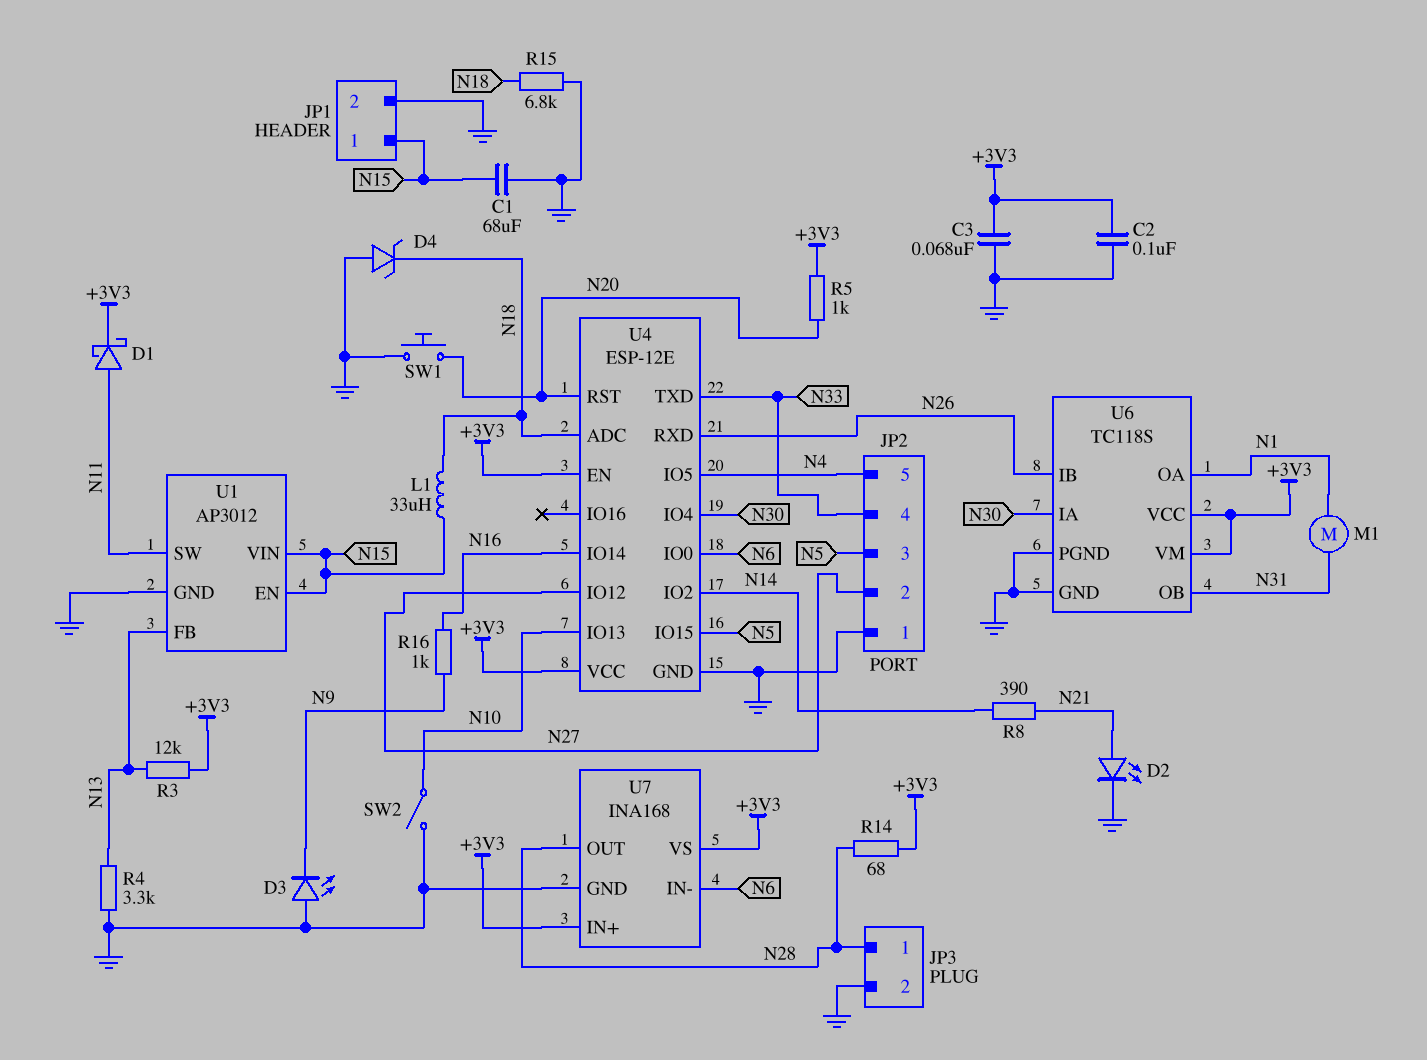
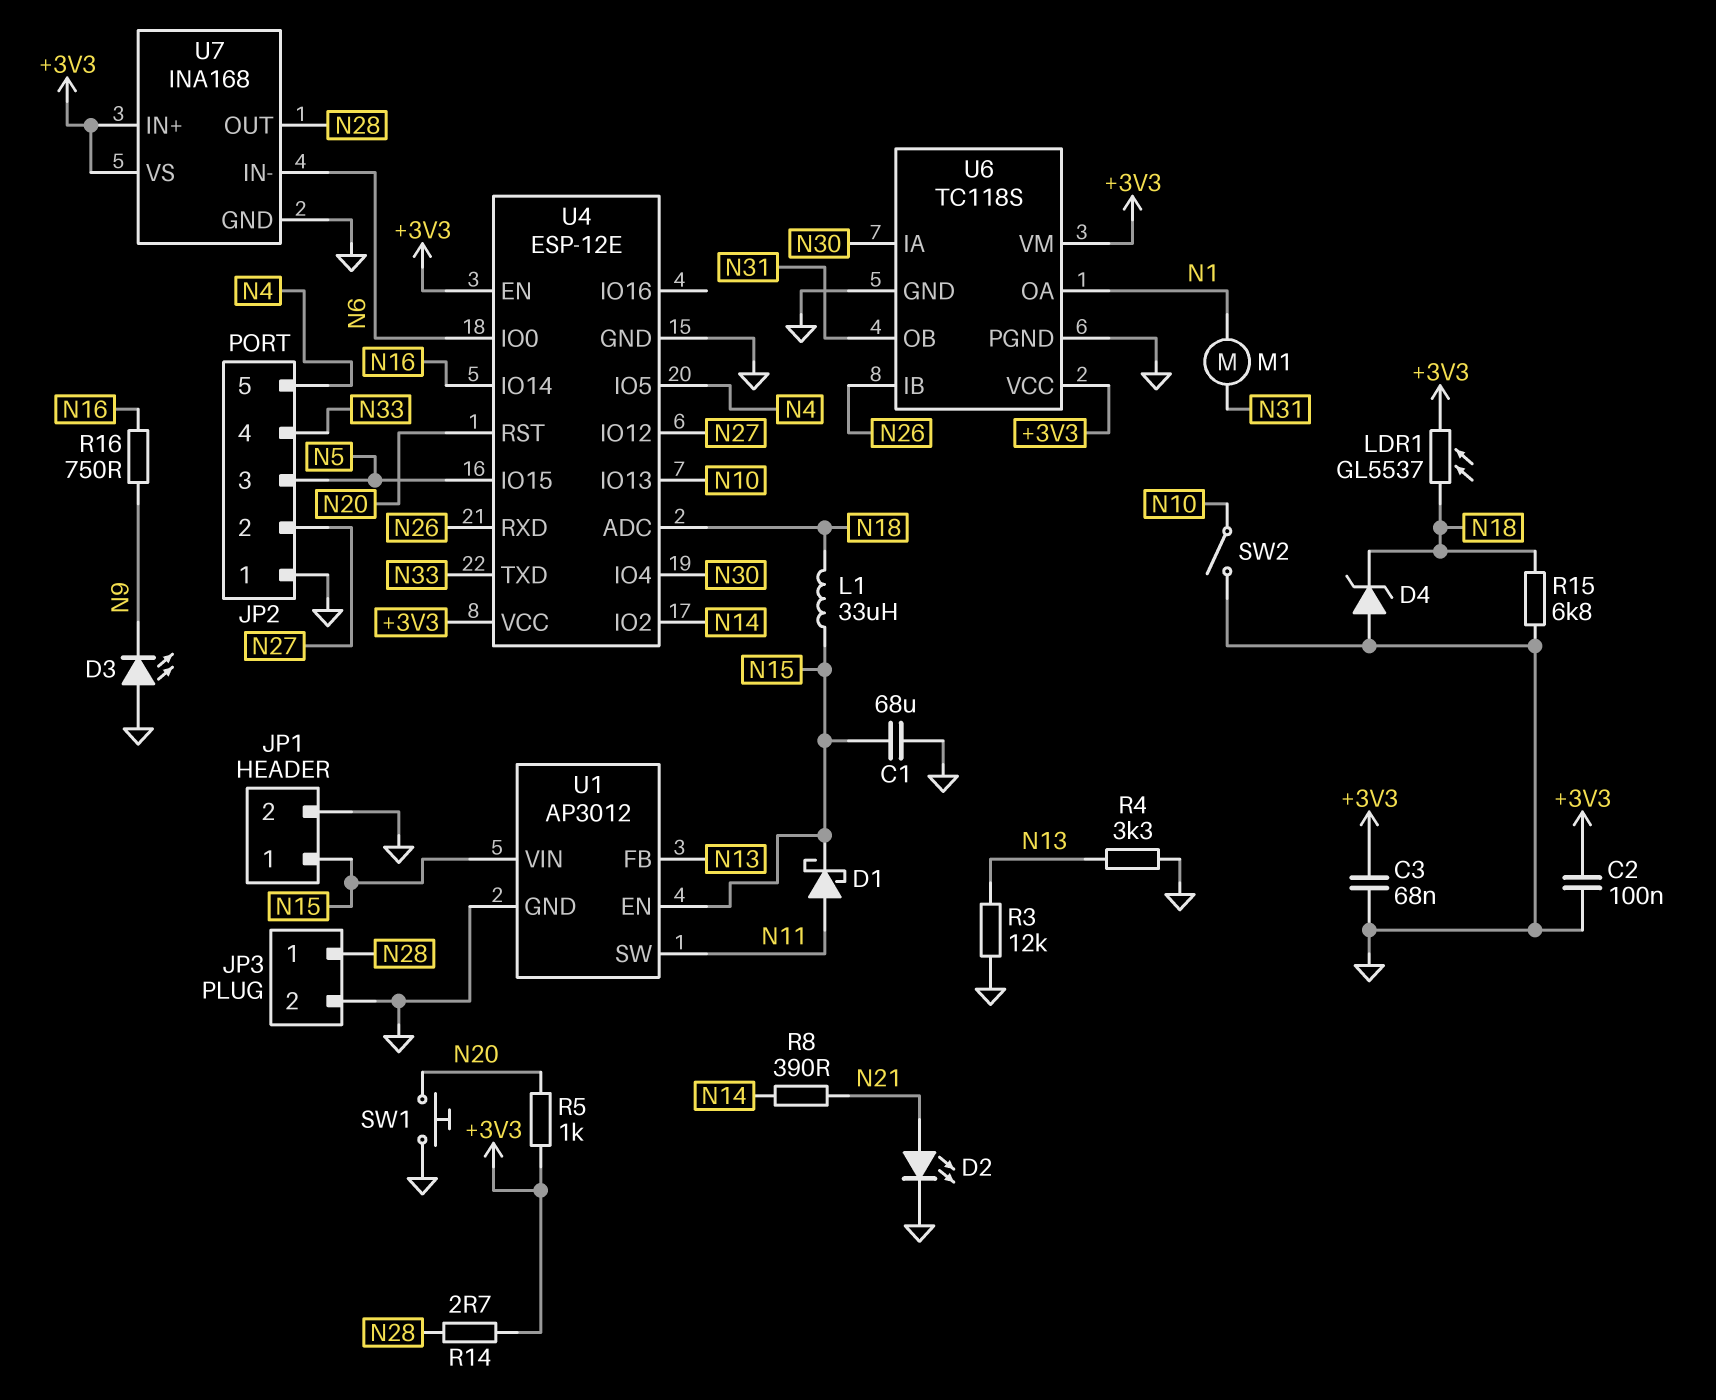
D1: schottky (A N11, K +3V3) -> schottky (A N11, K N15)
LDR1: none -> GL5537 (+3V3, N18)
R3: 12k (+3V3, N13) -> 12k (GND, N13)
R14: 68 (+3V3, N28) -> 2.7 (+3V3, N28)
R16: 1k (N9, N16) -> 750 (N9, N16)

